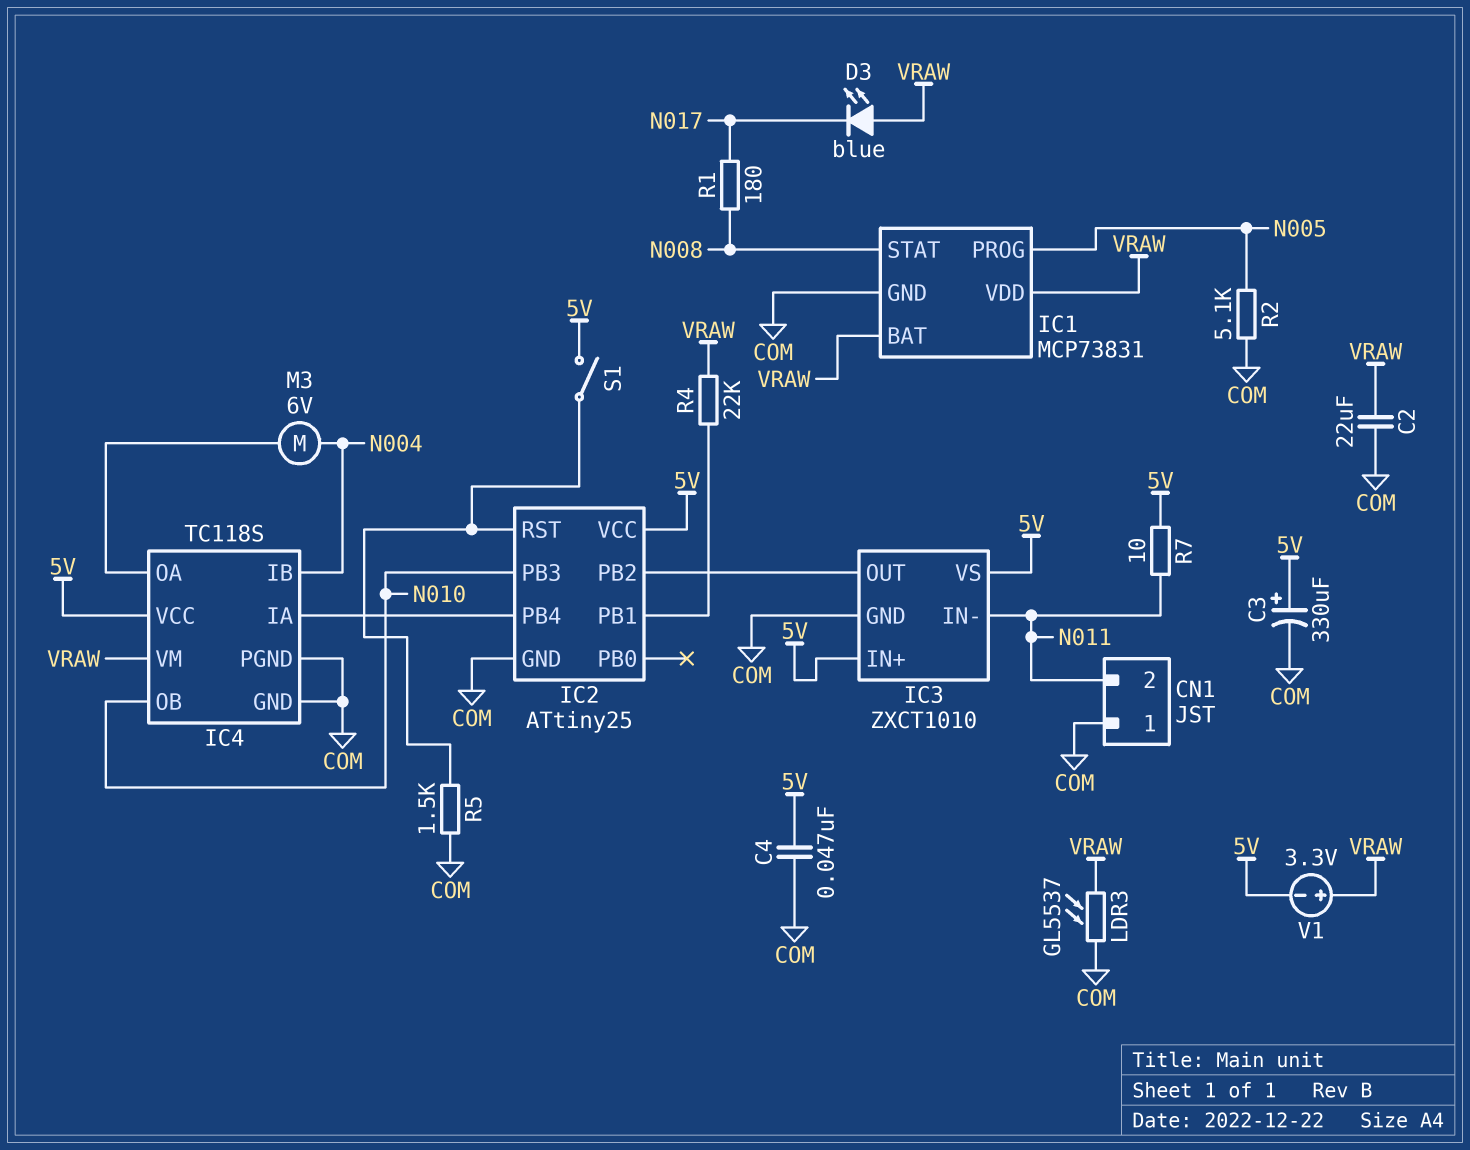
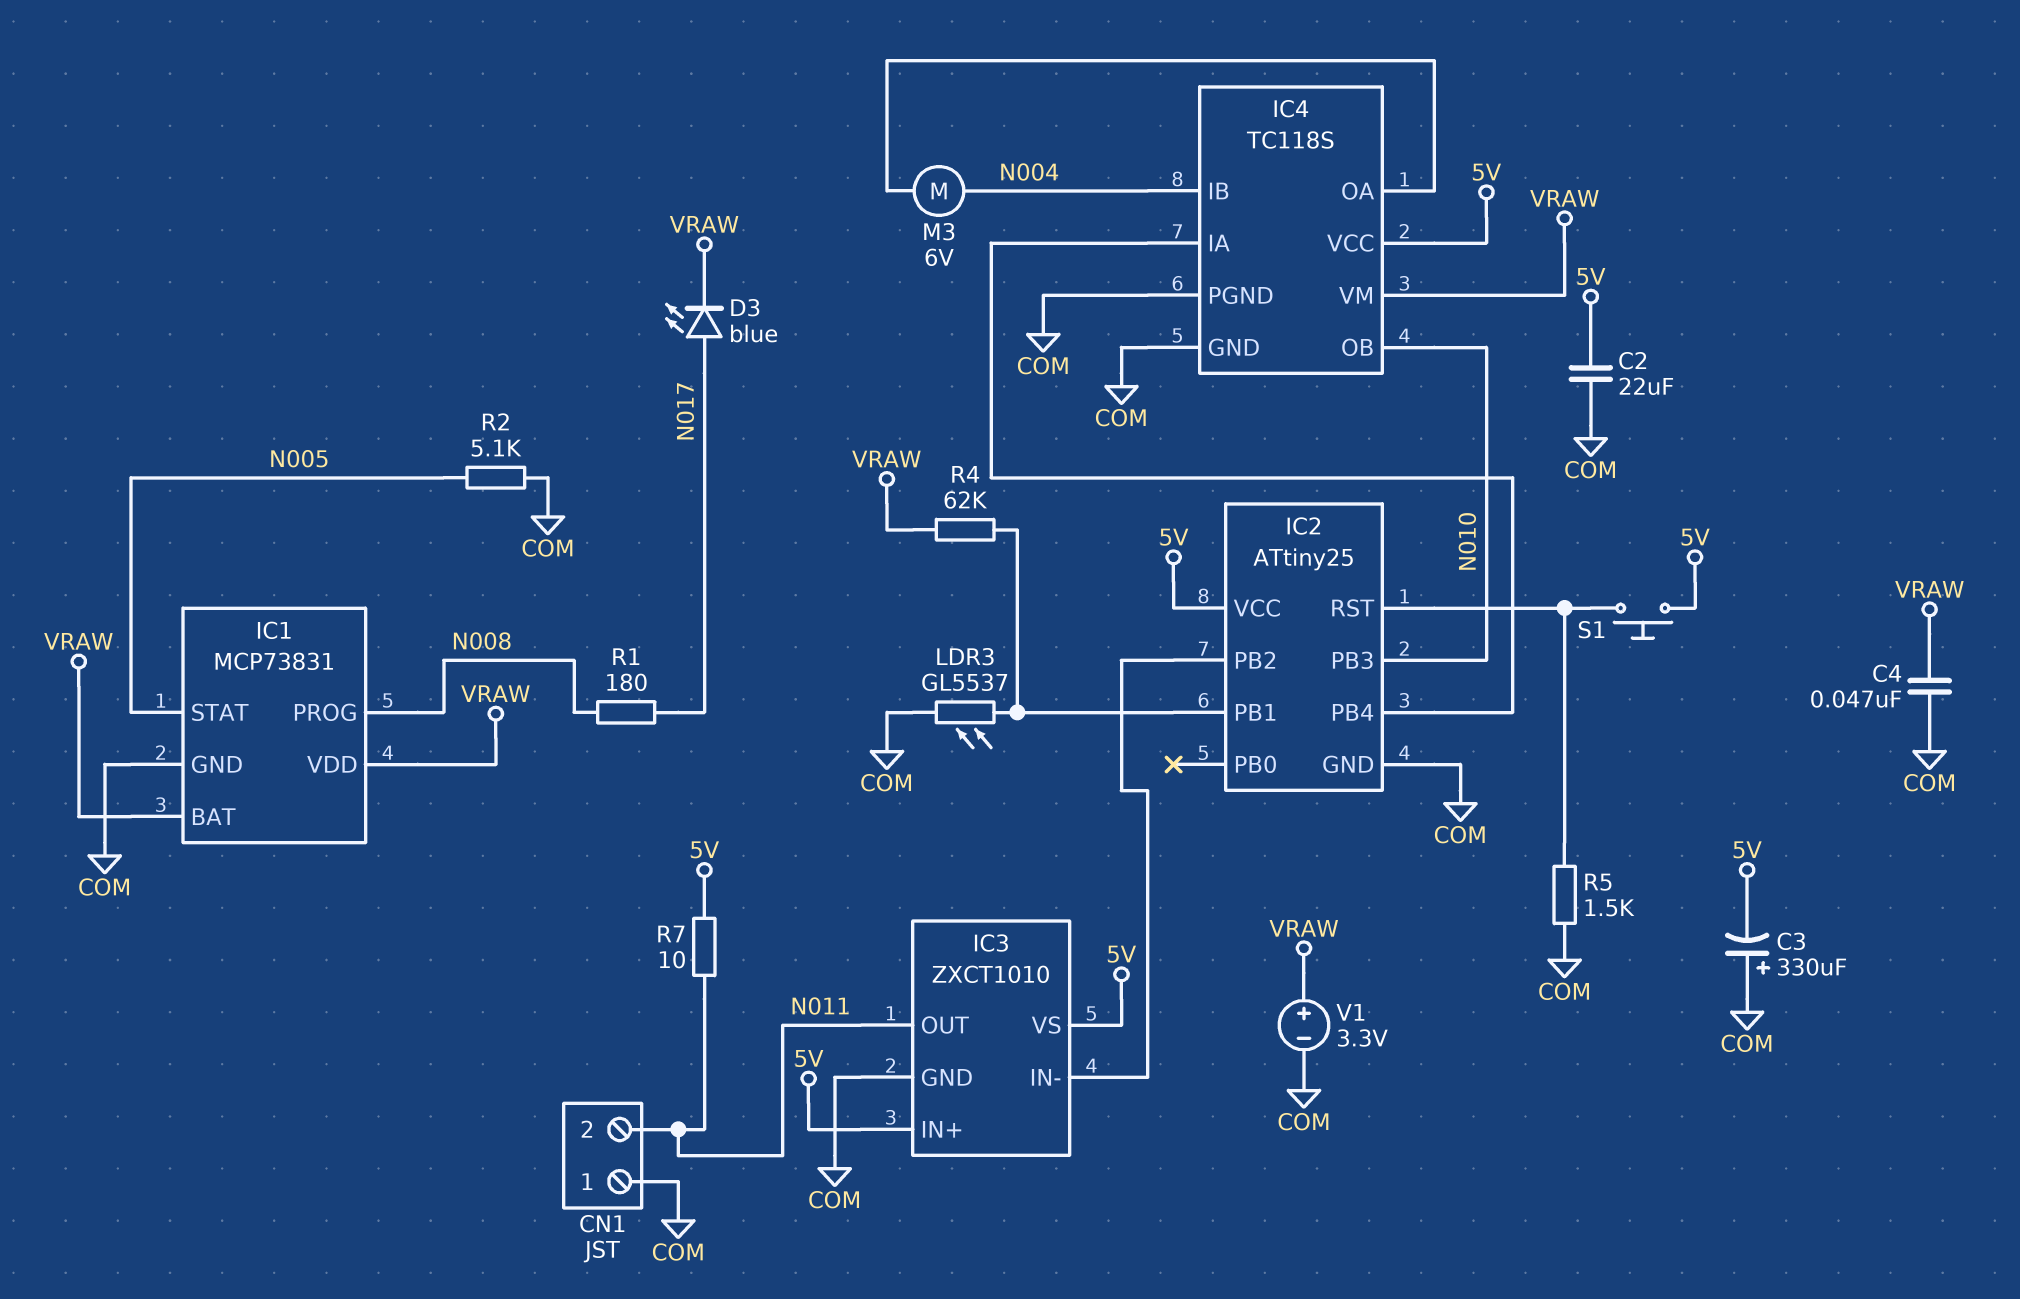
C2: 22uF (COM, VRAW) -> 22uF (5V, COM)
C3: 330uF (plus 5V, minus COM) -> 330uF (plus COM, minus 5V)
C4: 47nF (5V, COM) -> 47nF (COM, VRAW)
D3: LED blue (A VRAW, K N017) -> LED blue (A N017, K VRAW)
IC1 pin PROG: N005 -> N008
IC1 pin STAT: N008 -> N005
IC3 pin IN-: N011 -> IC2/PB2
IC3 pin OUT: IC2/PB2 -> N011
LDR3: GL5537 (COM, VRAW) -> GL5537 (COM, IC2/PB1)
R4: 22k (IC2/PB1, VRAW) -> 62k (IC2/PB1, VRAW)
S1: switch (5V, IC2/RST) -> button (5V, IC2/RST)
V1: 3.3V (plus VRAW, minus 5V) -> 3.3V (plus VRAW, minus COM)

